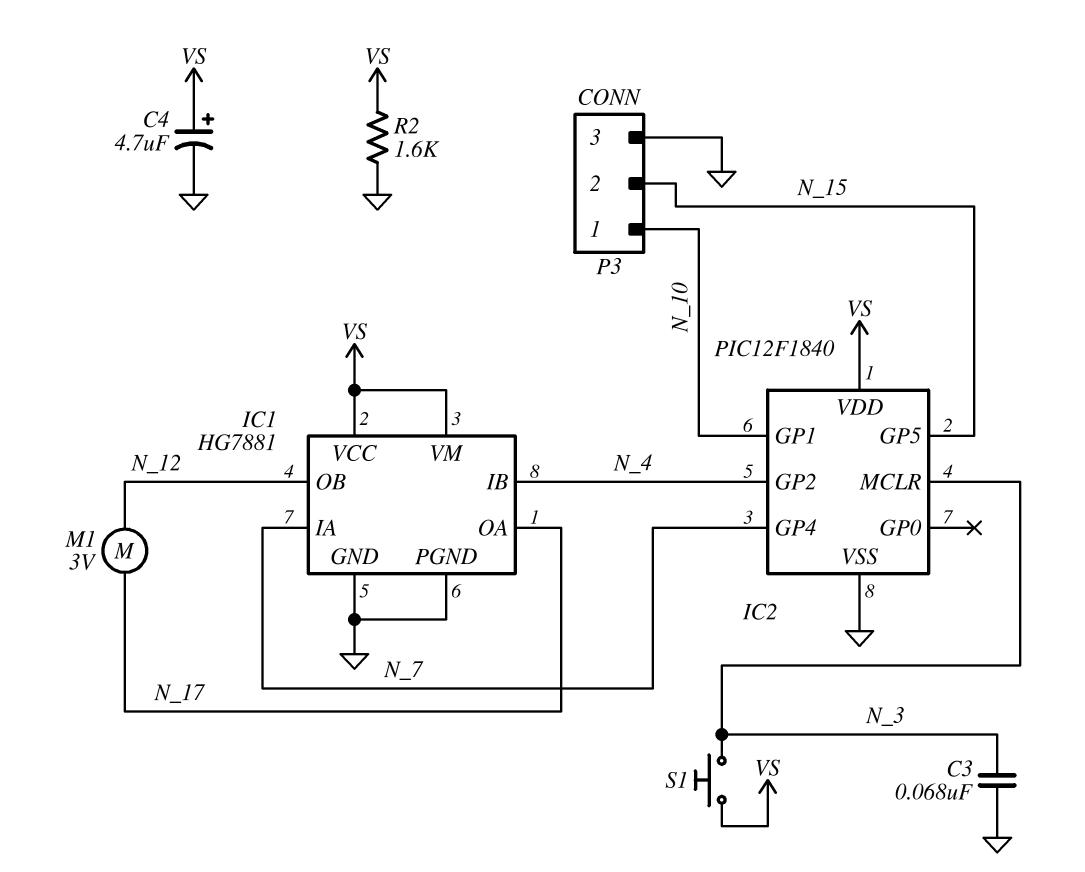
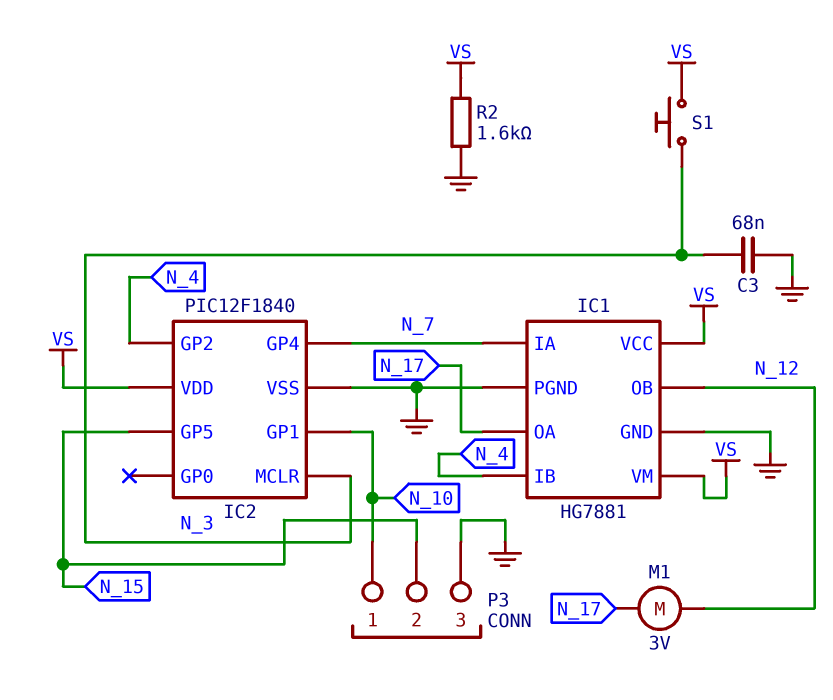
C4: 4.7uF (plus VS, minus GND) -> none

